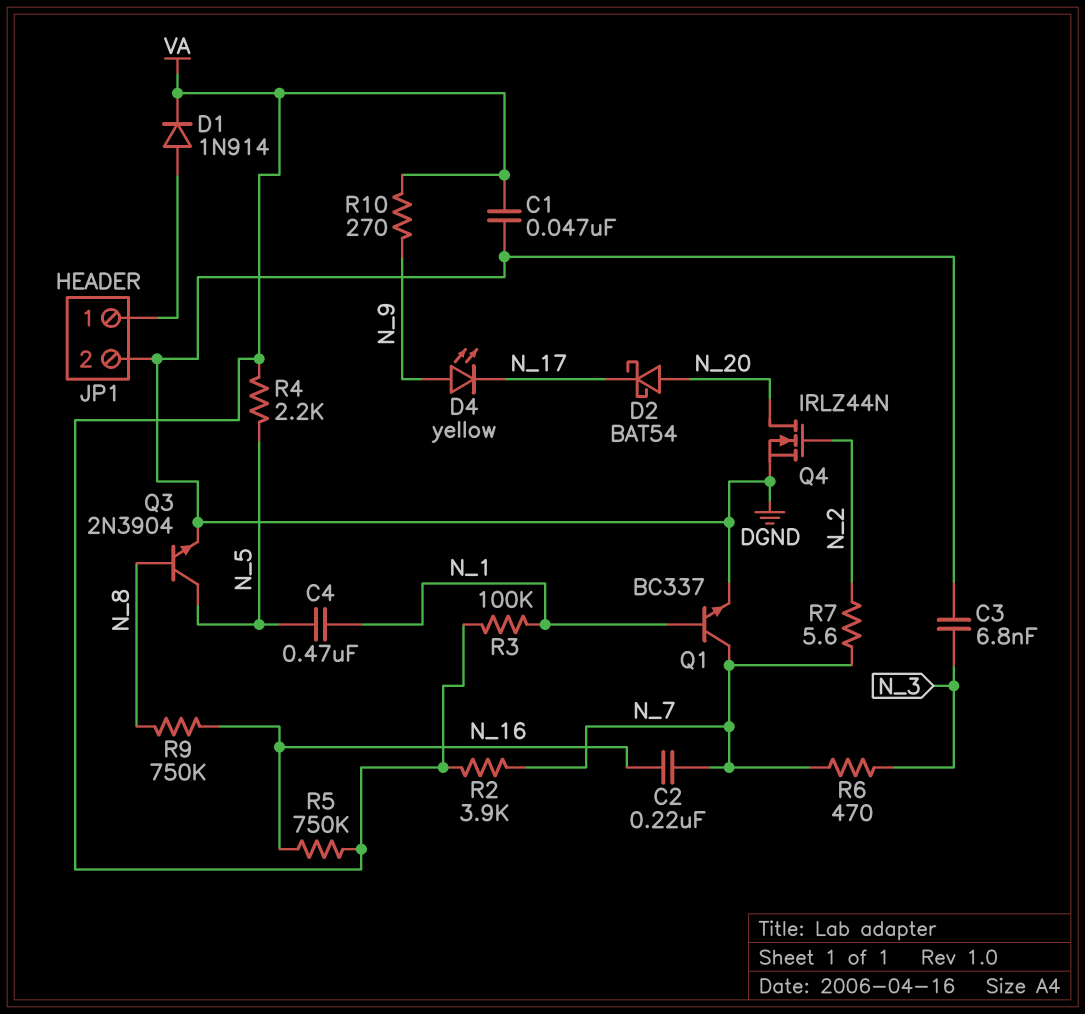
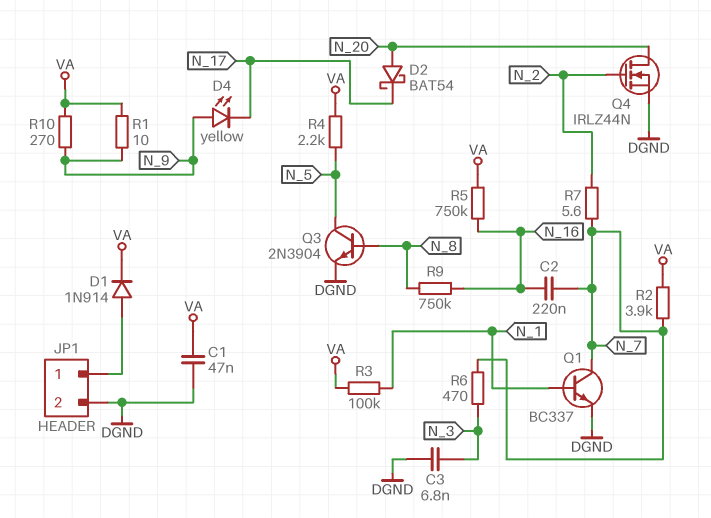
C4: 470nF (N_1, N_5) -> none
R1: none -> 10 (N_9, VA)

